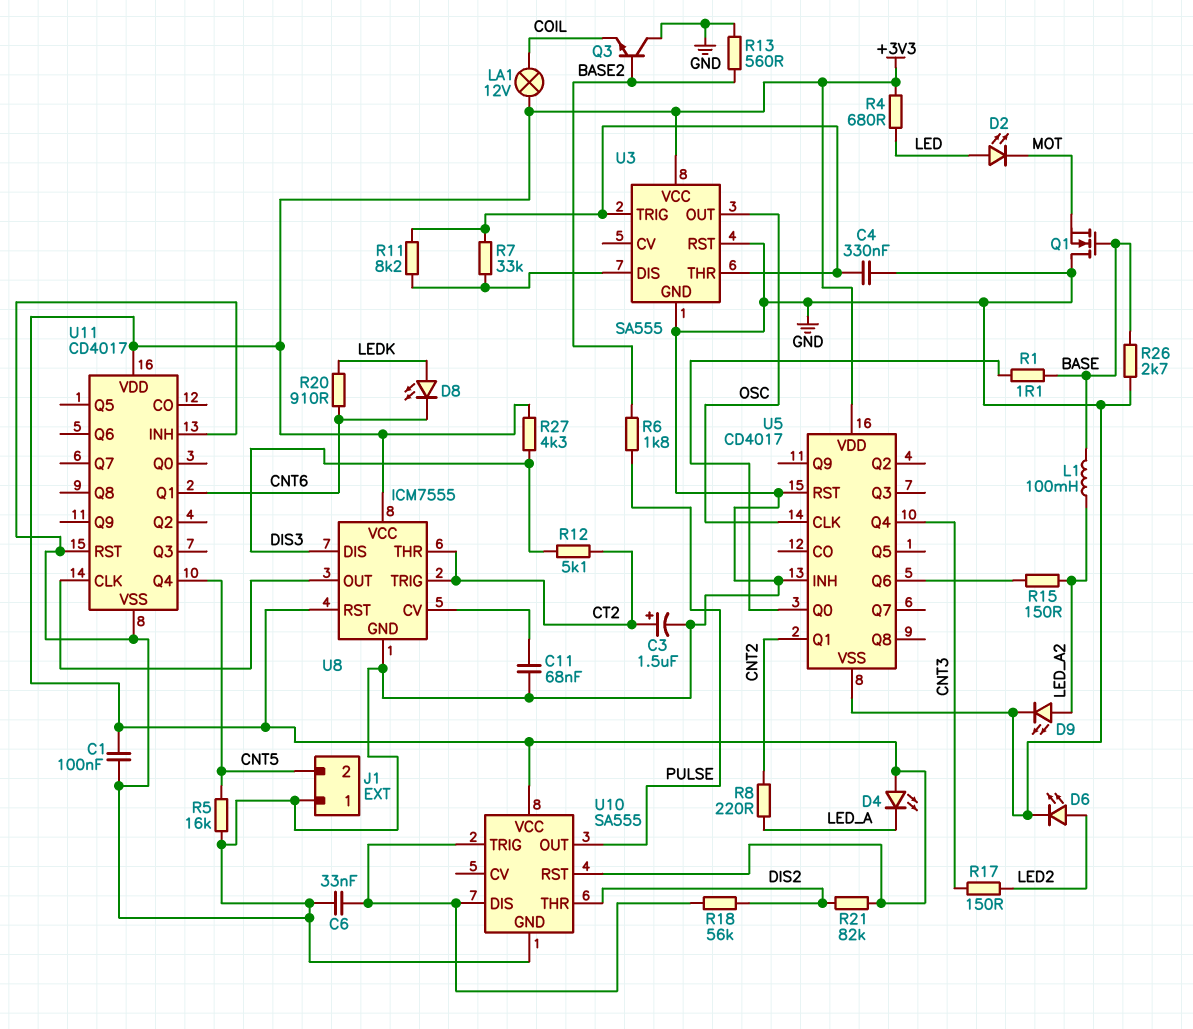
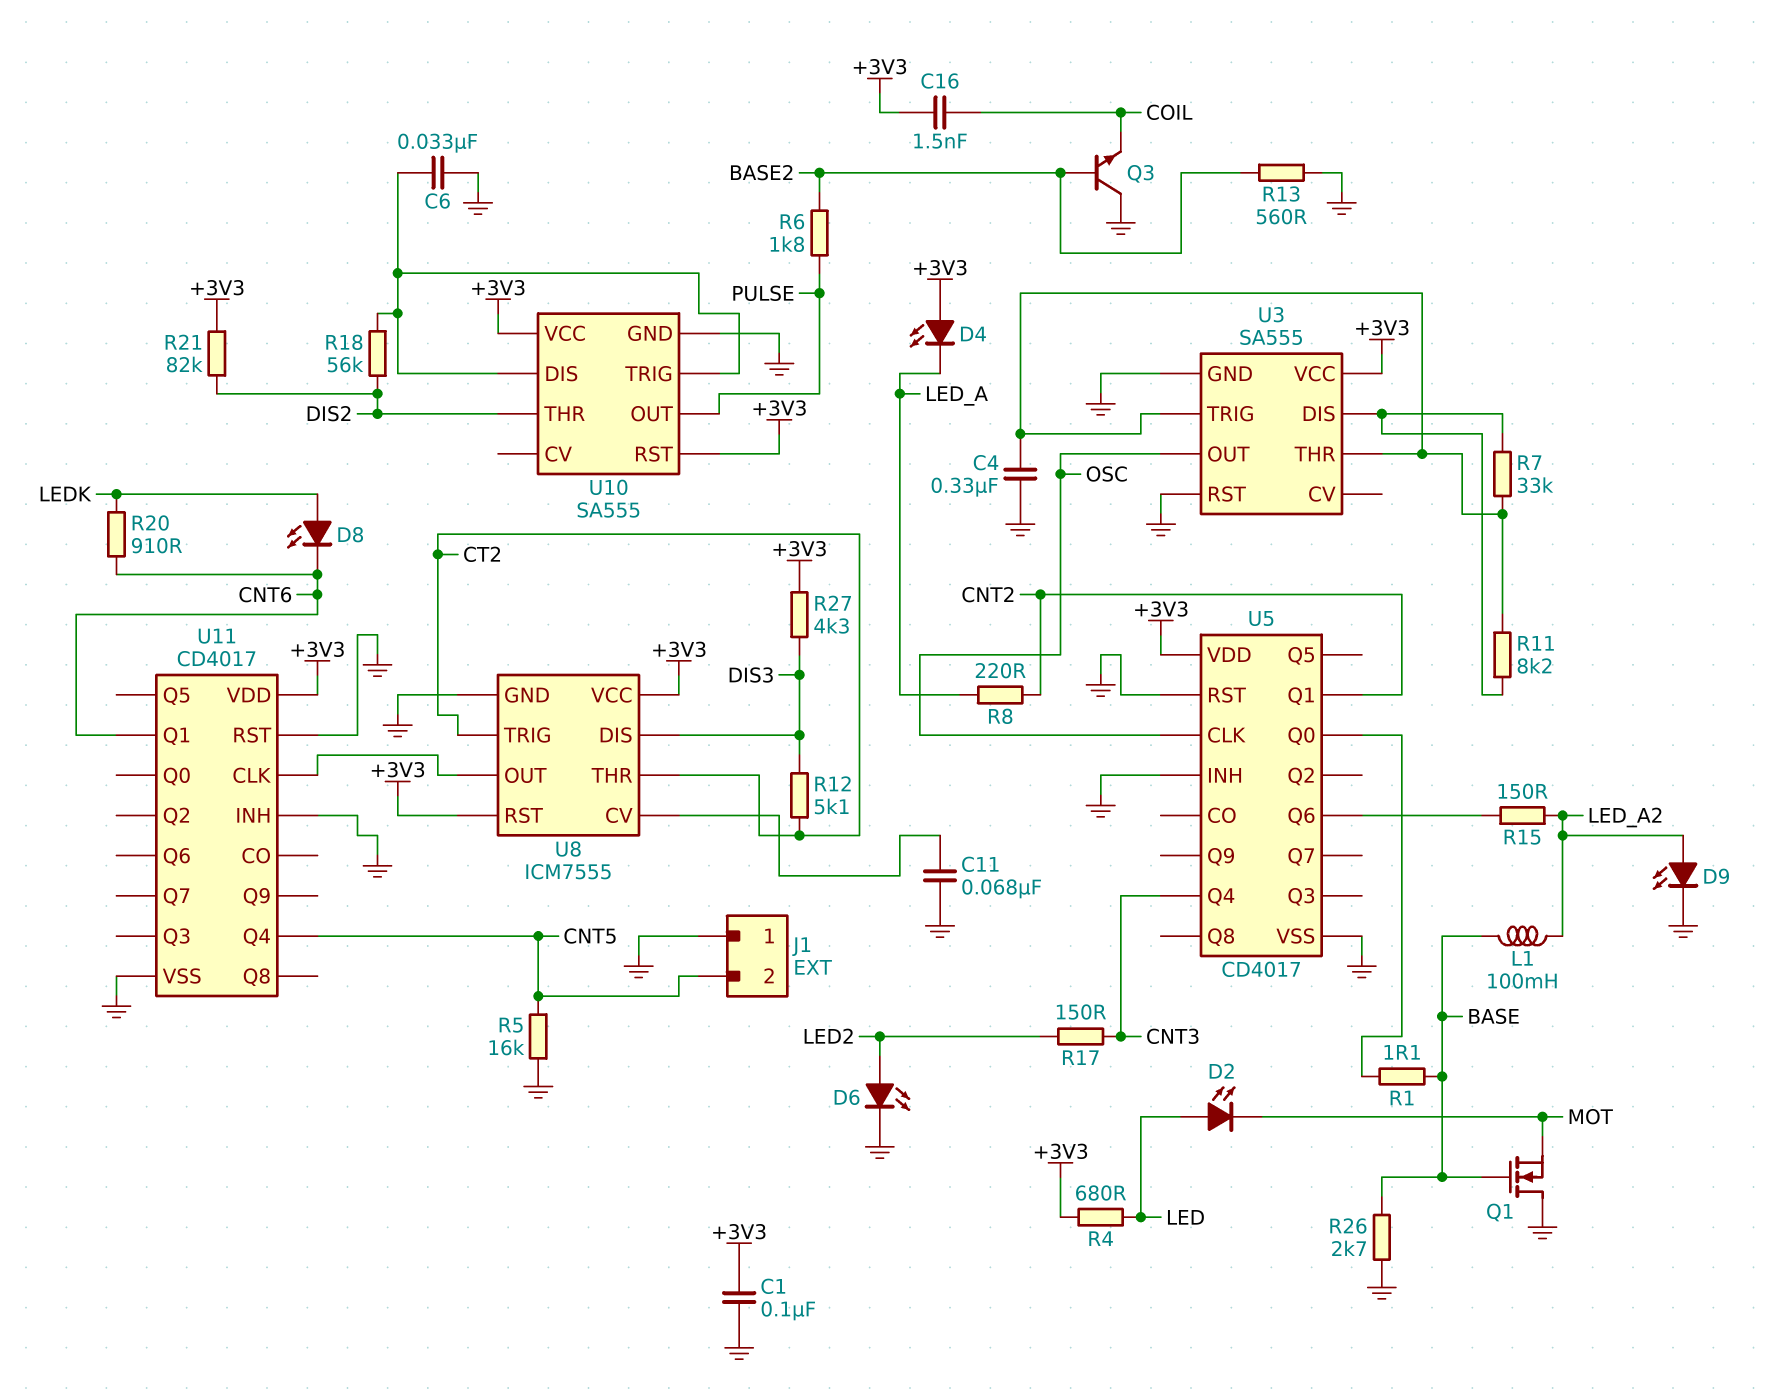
C3: 1.5uF (plus CT2, minus GND) -> none
C16: none -> 1.5nF (+3V3, COIL)
LA1: lamp 12V (+3V3, COIL) -> none

